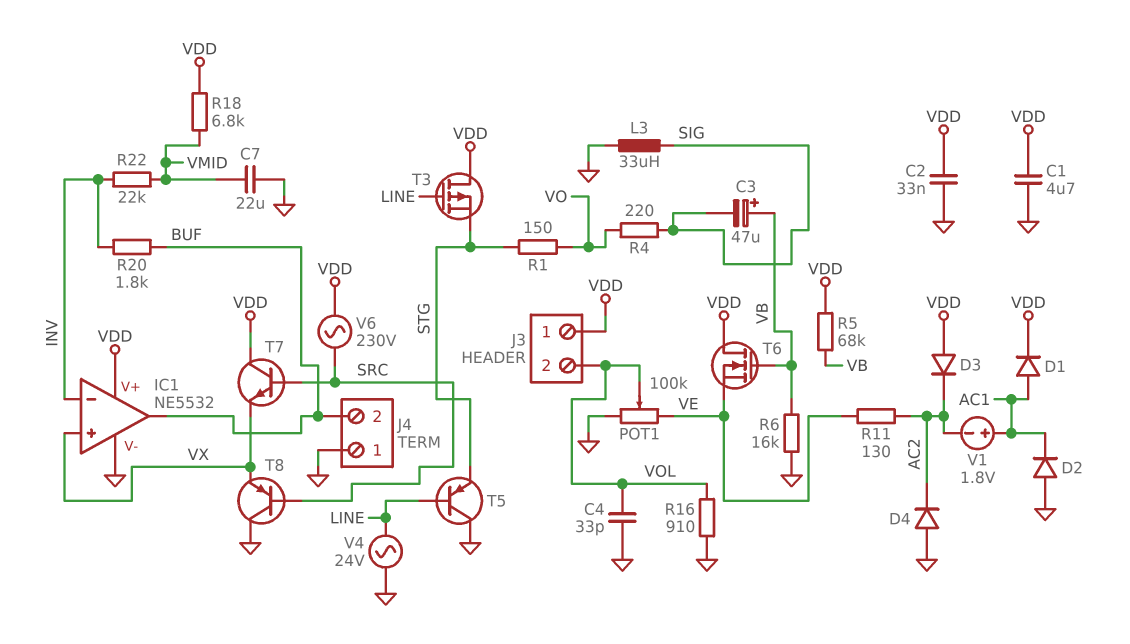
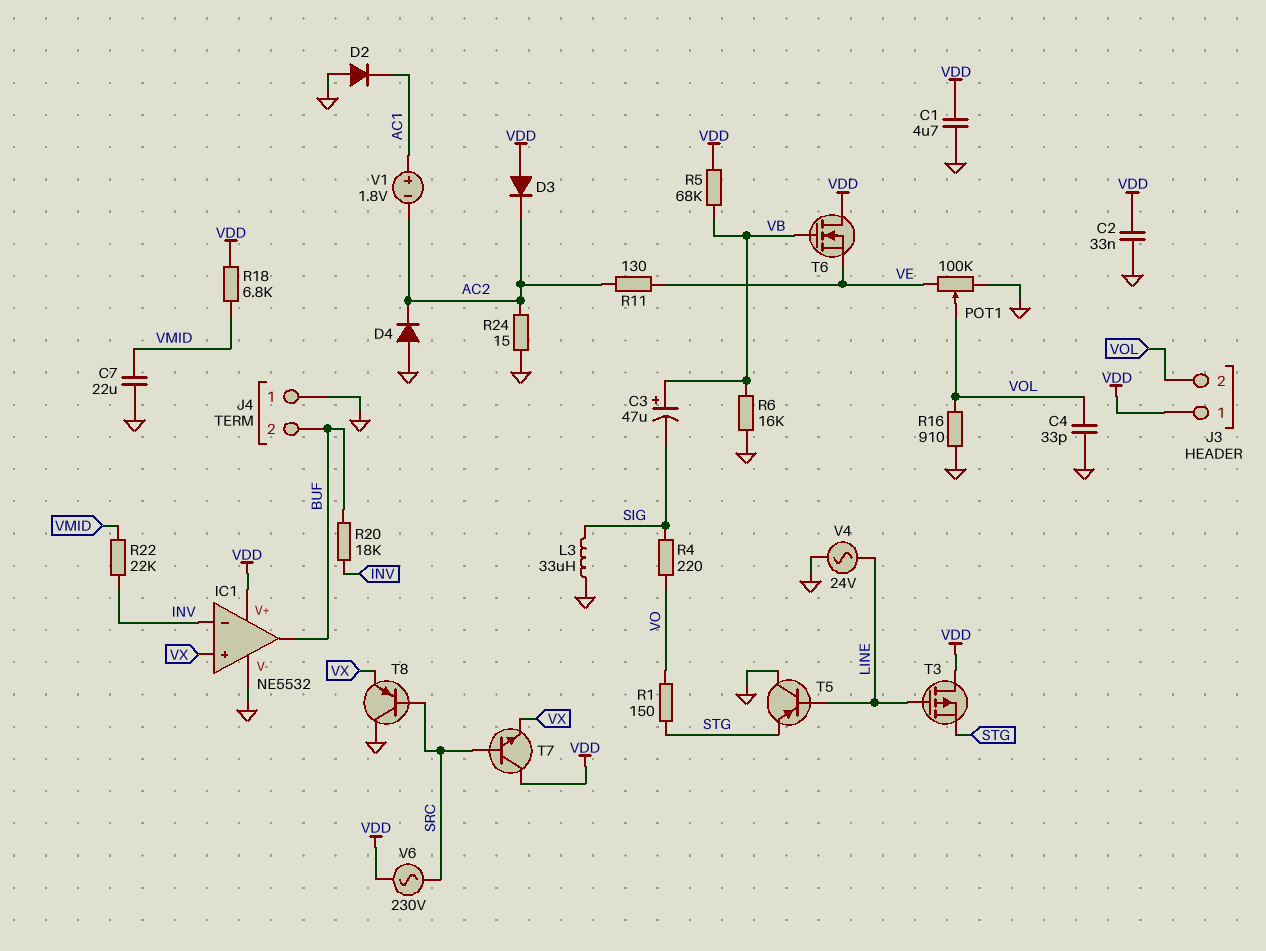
D1: diode (A AC1, K VDD) -> none
R20: 1.8k (BUF, INV) -> 18k (BUF, INV)
R24: none -> 15 (AC2, GND)

